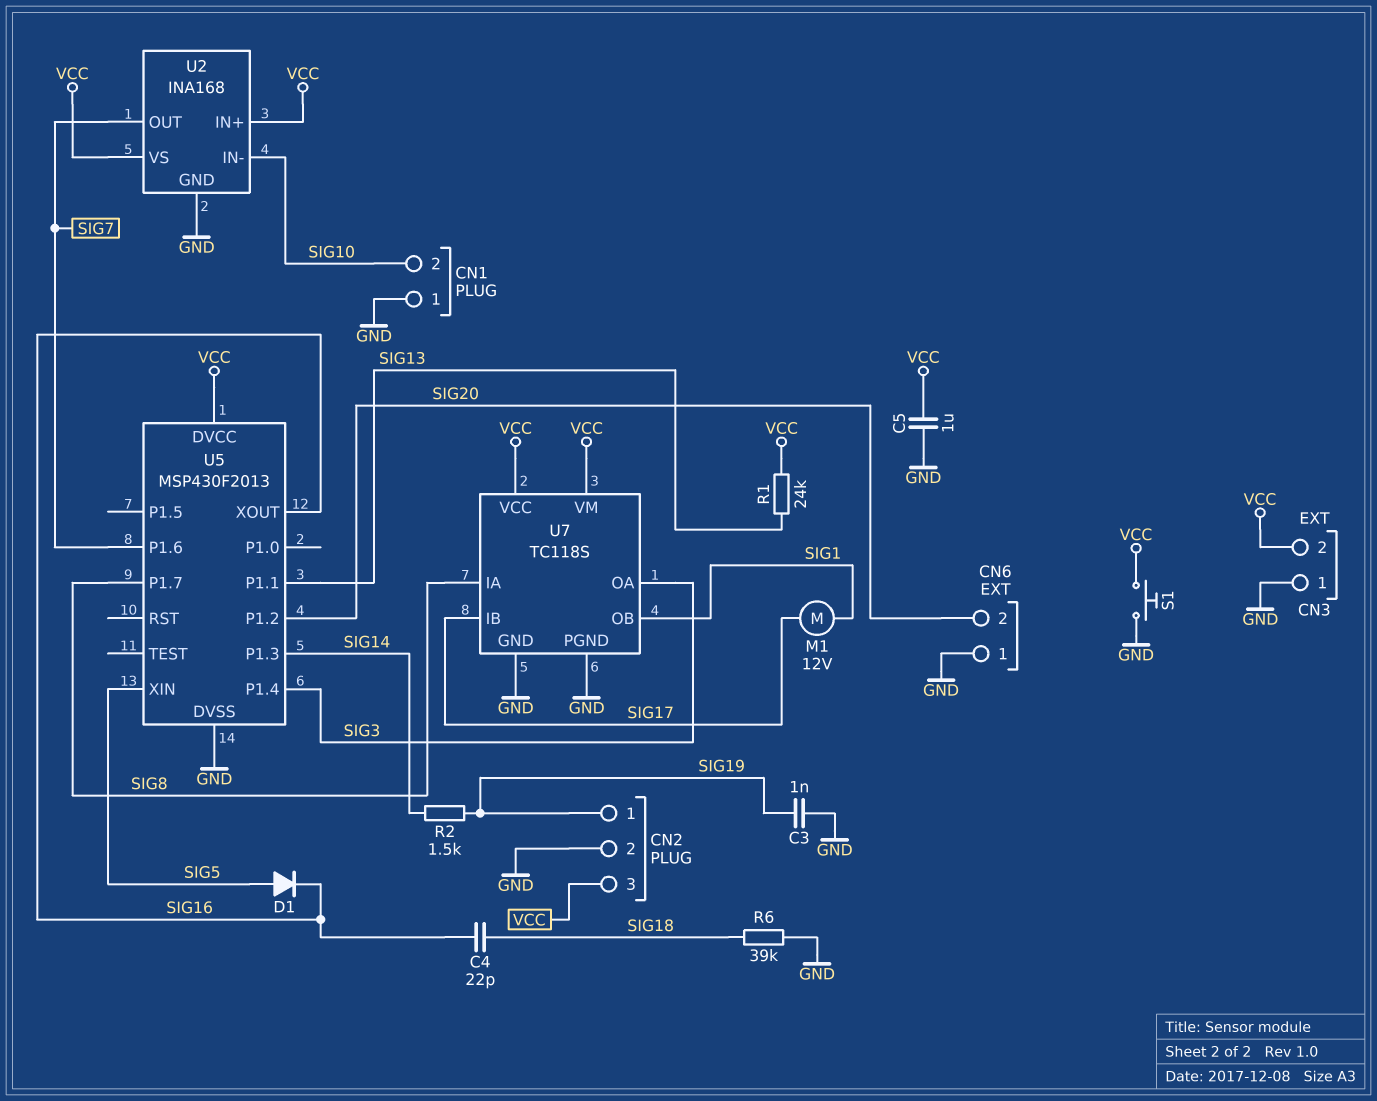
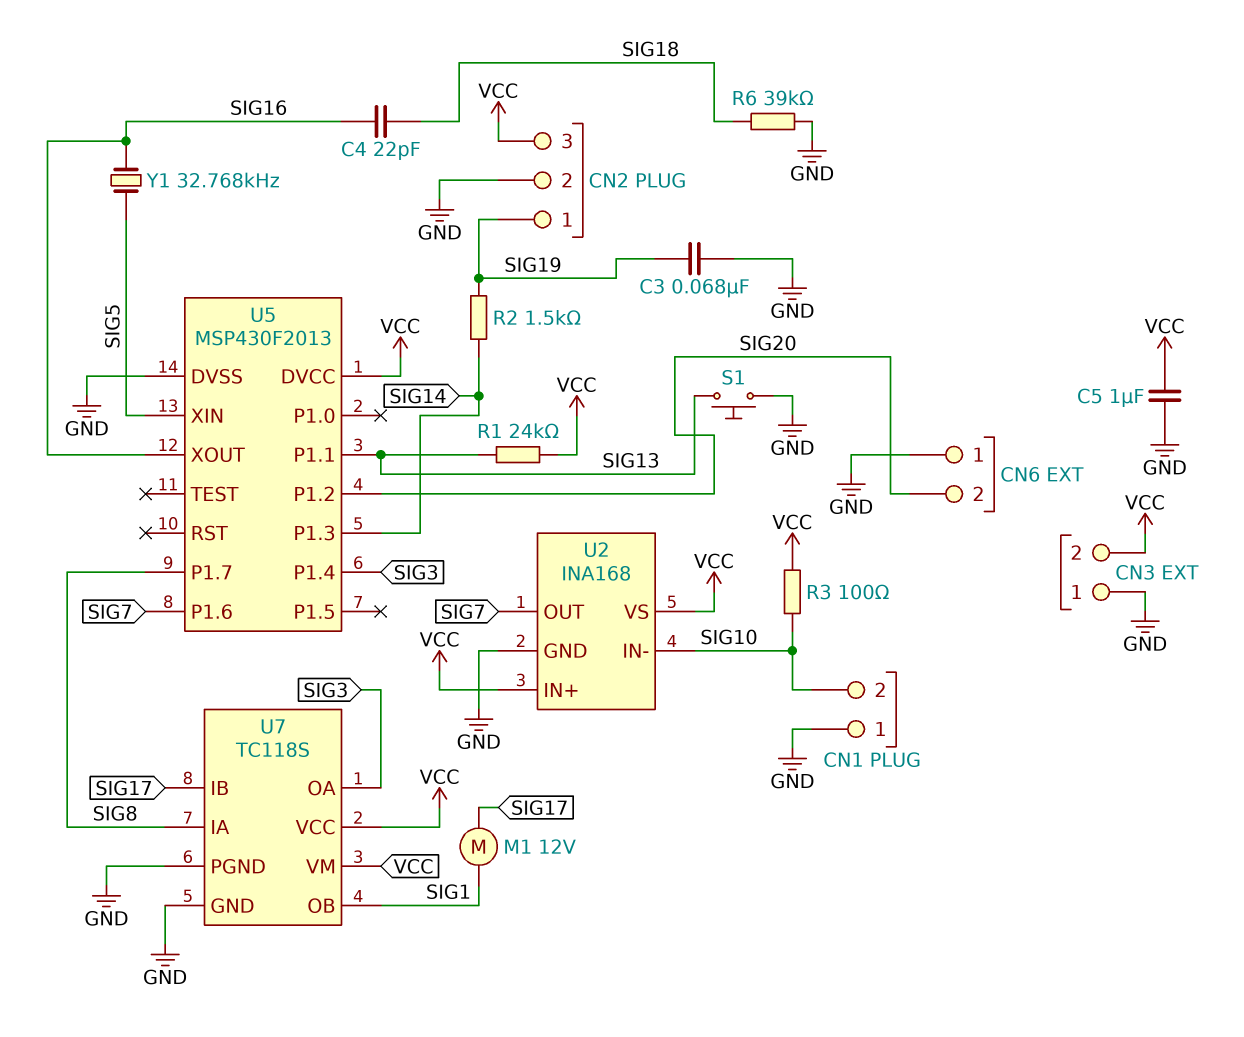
C3: 1nF (GND, SIG19) -> 68nF (GND, SIG19)
D1: diode (A SIG5, K SIG16) -> none
R3: none -> 100 (SIG10, VCC)
S1: button (GND, VCC) -> button (GND, SIG13)
Y1: none -> 32.768kHz (SIG5, SIG16)

